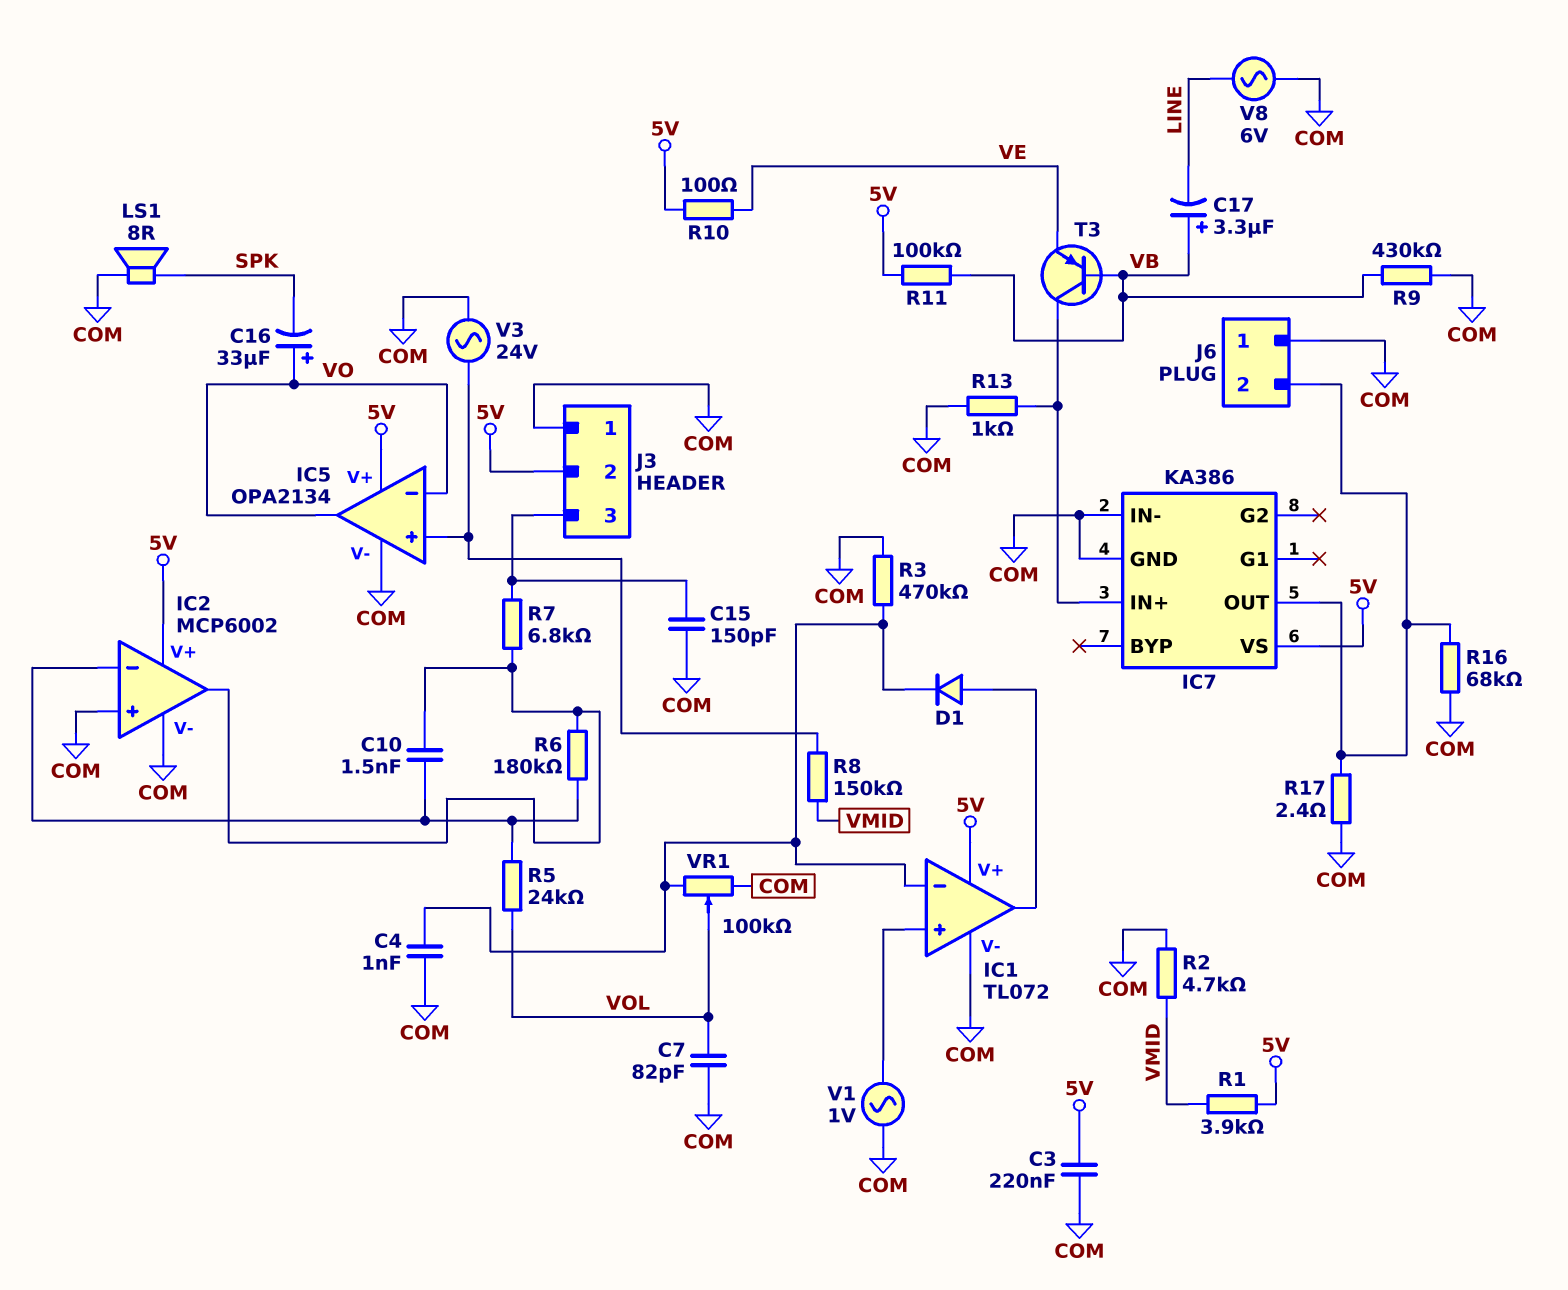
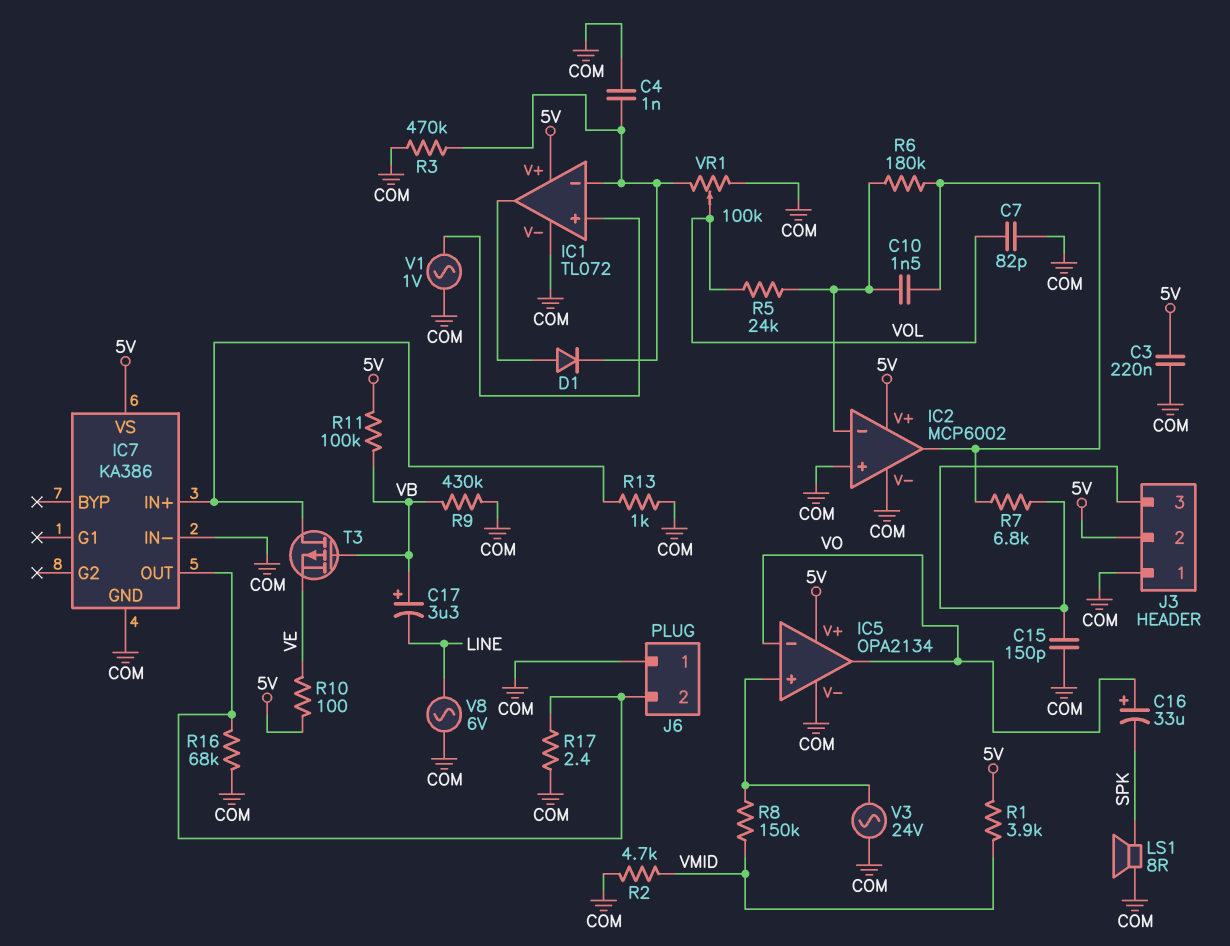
T3: PNP (B VB, C IC7/IN+, E VE) -> PMOS (G VB, D IC7/IN+, S VE)

